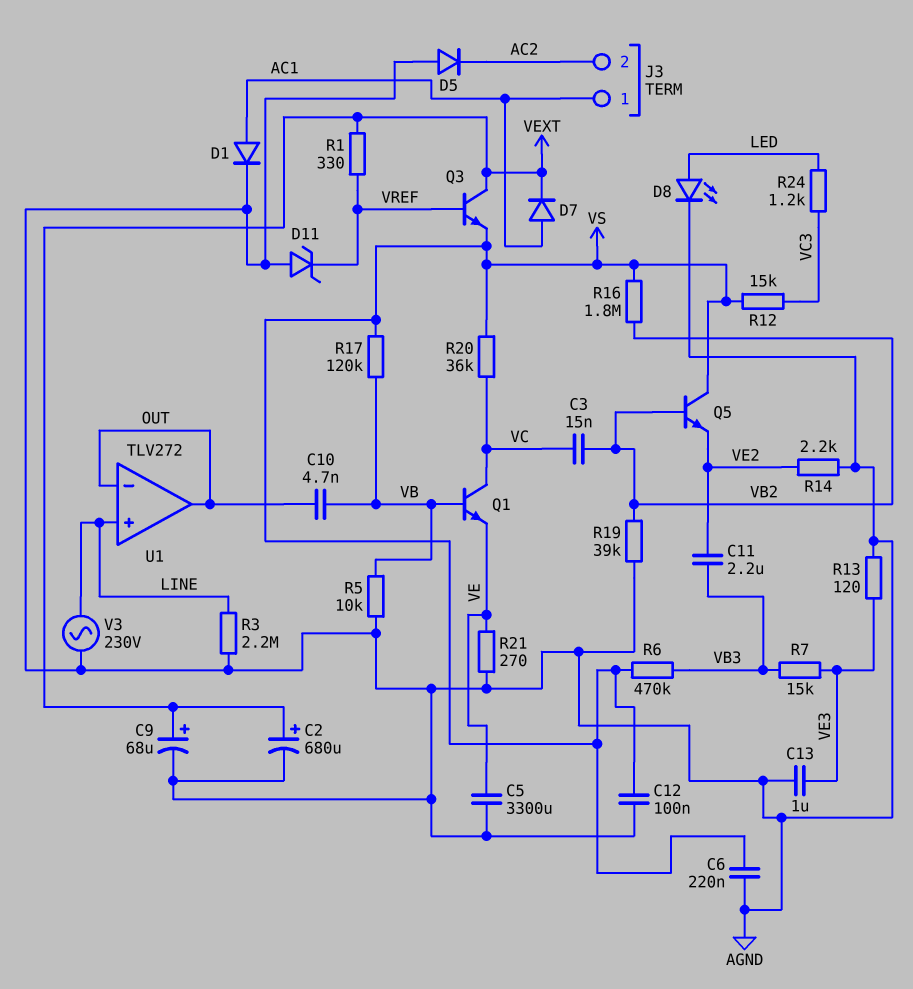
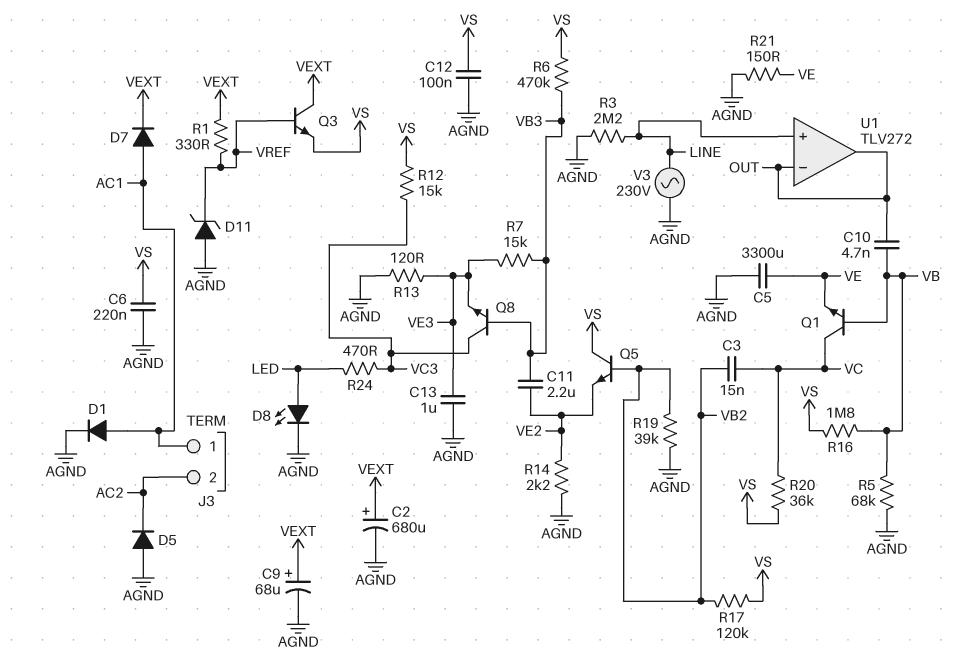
Q8: none -> NPN (B VB3, C VC3, E VE3)
R5: 10k (AGND, VB) -> 68k (AGND, VB)
R16: 1.8M (VB2, VS) -> 1.8M (VB, VS)
R17: 120k (VB, VS) -> 120k (VB2, VS)
R21: 270 (AGND, VE) -> 150 (AGND, VE)
R24: 1.2k (LED, VC3) -> 470 (LED, VC3)

